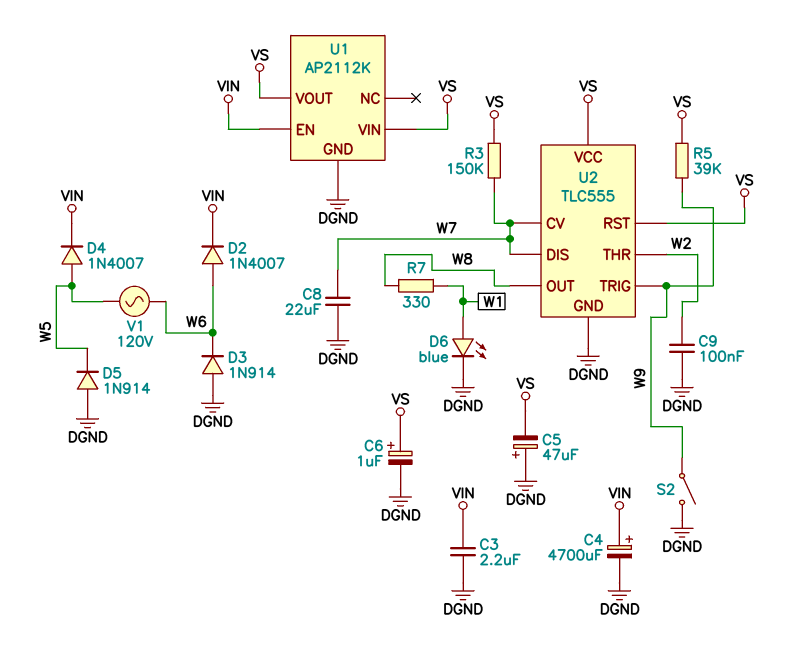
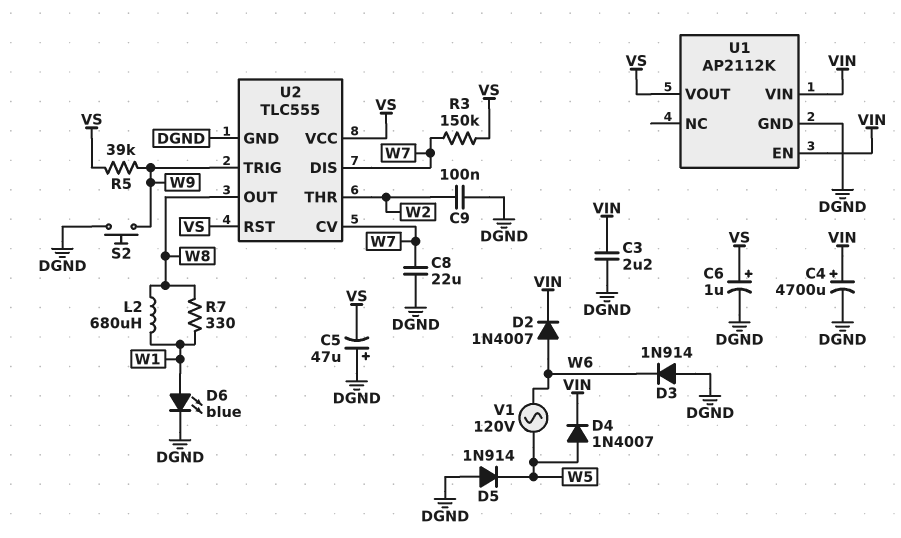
L2: none -> 680uH (W1, W8)
S2: switch (DGND, W9) -> button (DGND, W9)
U1 pin VIN: VS -> VIN

